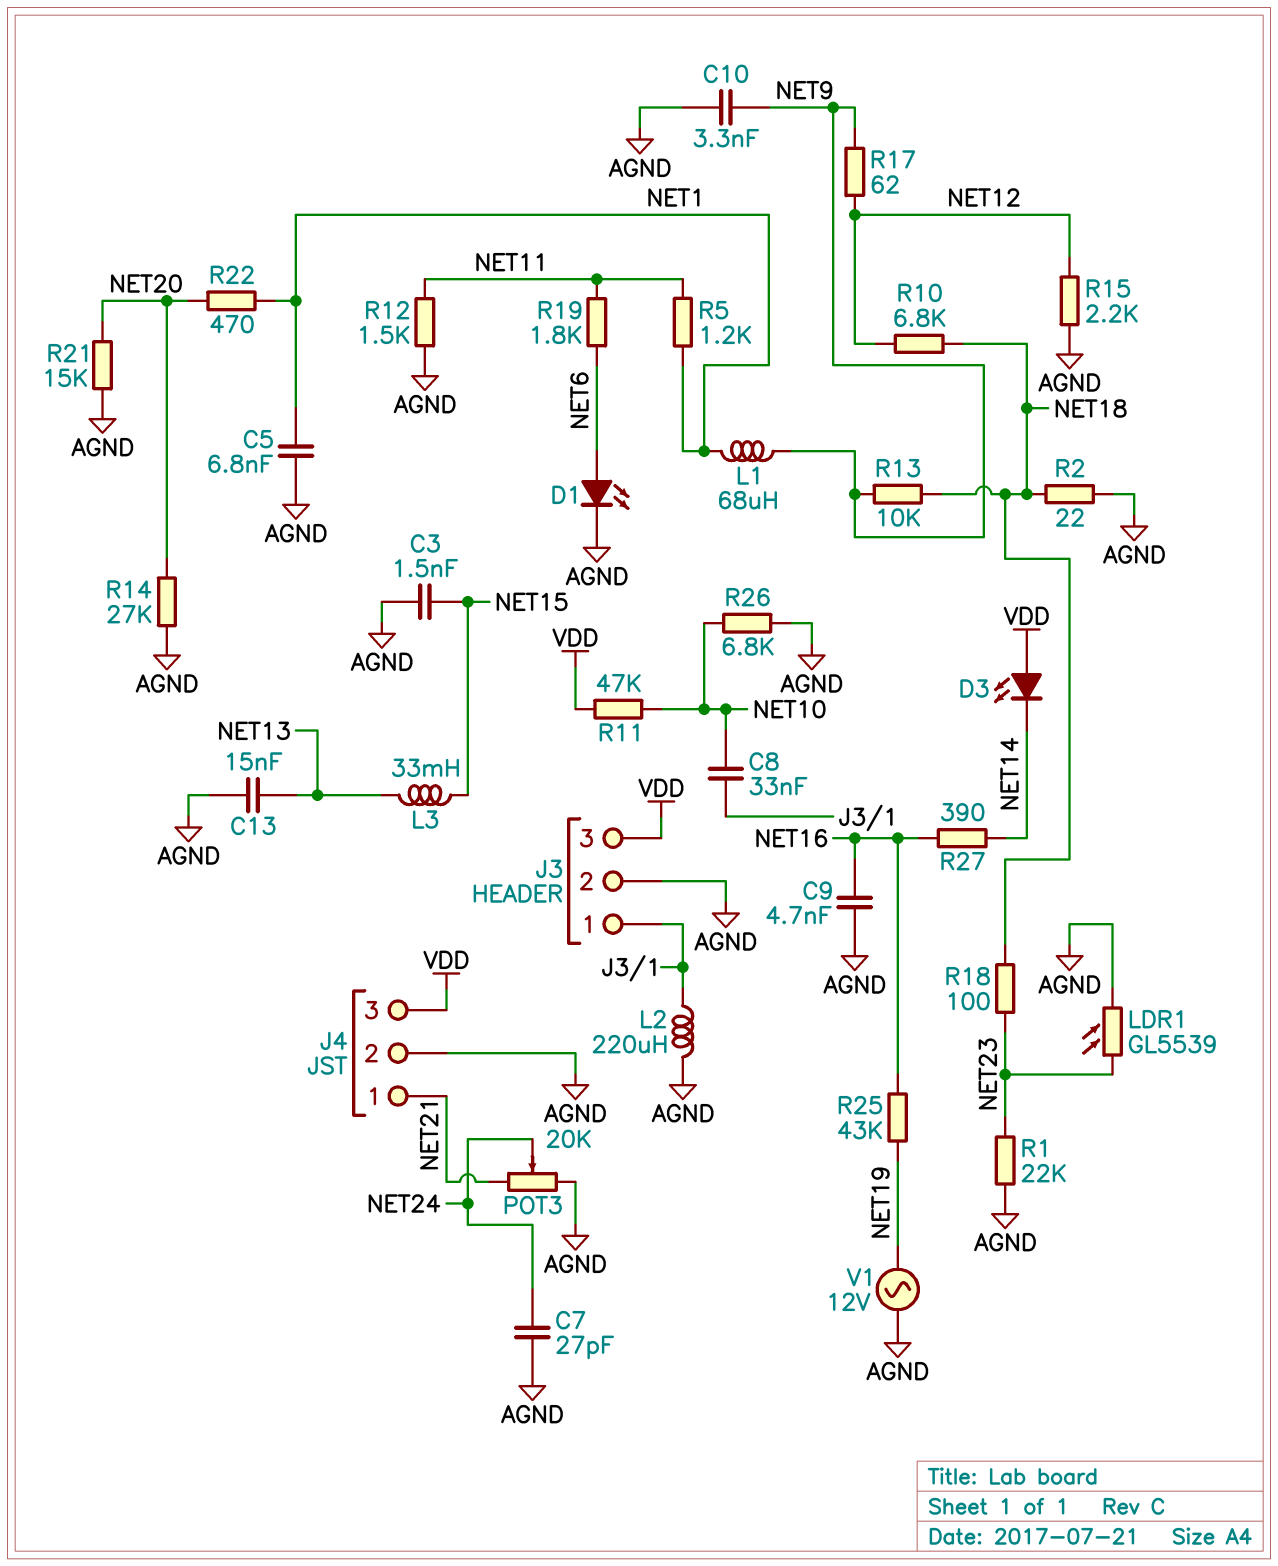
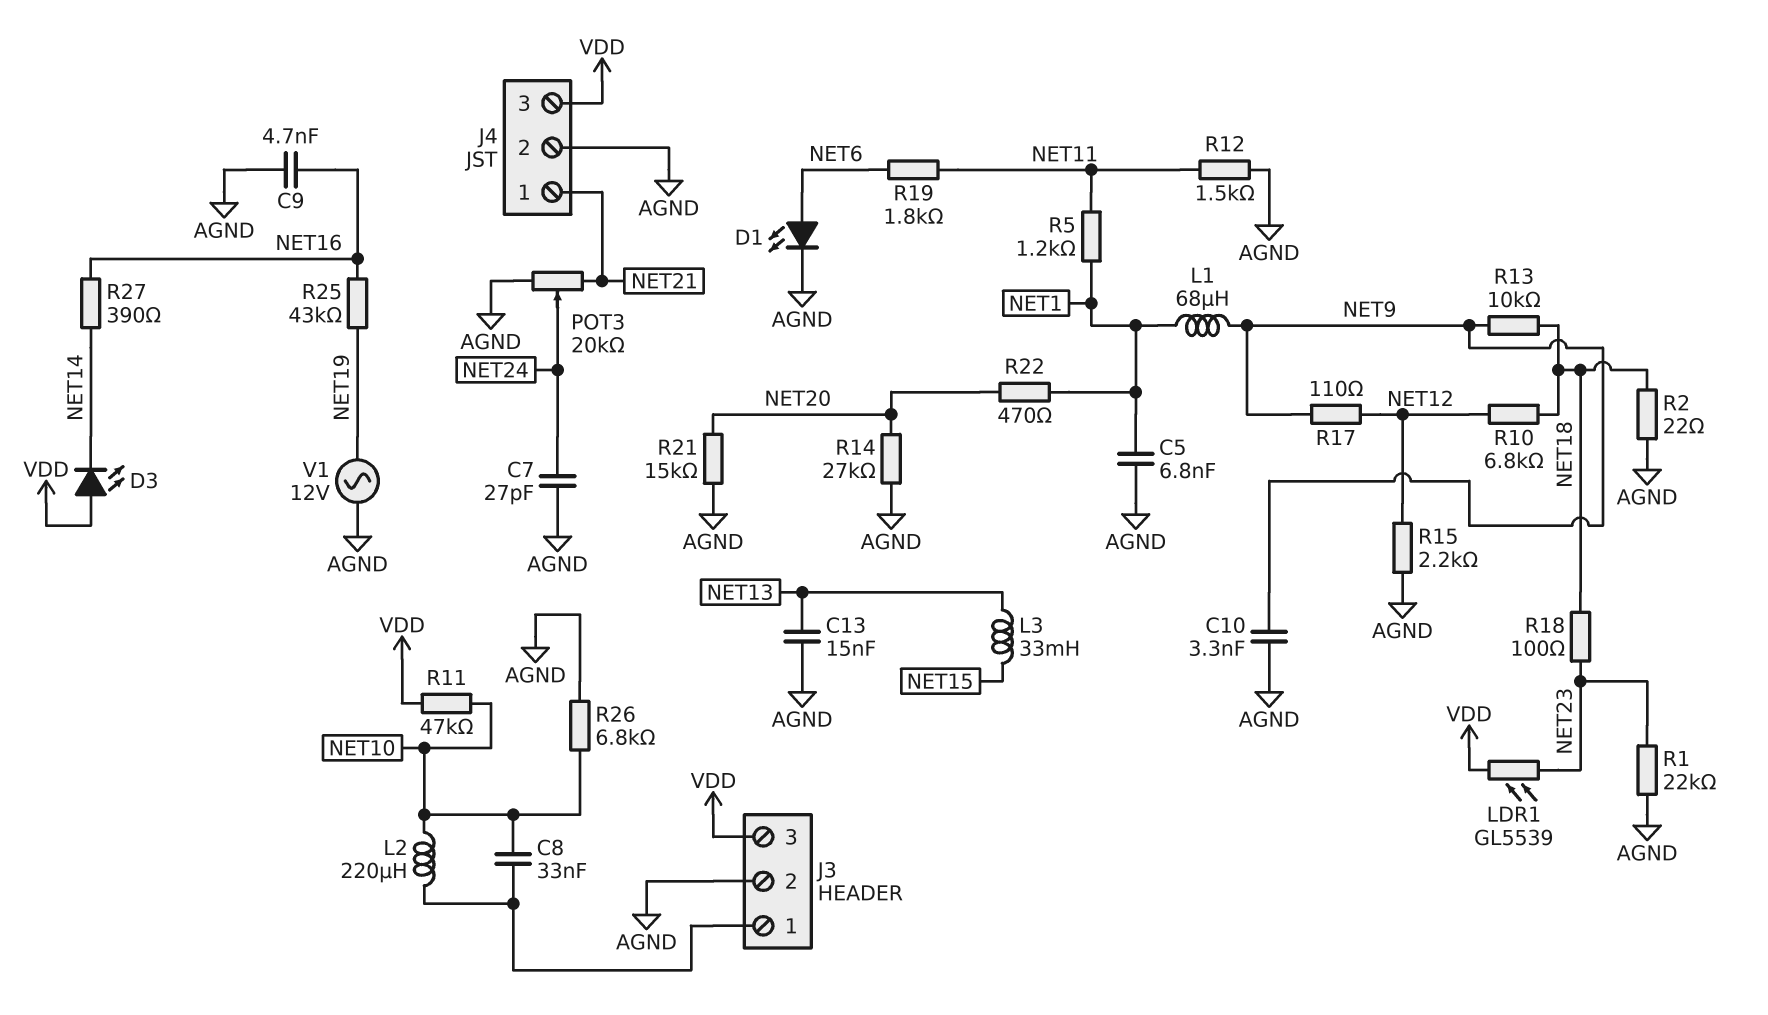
C3: 1.5nF (AGND, NET15) -> none
L2: 220uH (AGND, J3/1) -> 220uH (J3/1, NET10)
LDR1: GL5539 (AGND, NET23) -> GL5539 (NET23, VDD)
R17: 62 (NET9, NET12) -> 110 (NET9, NET12)

